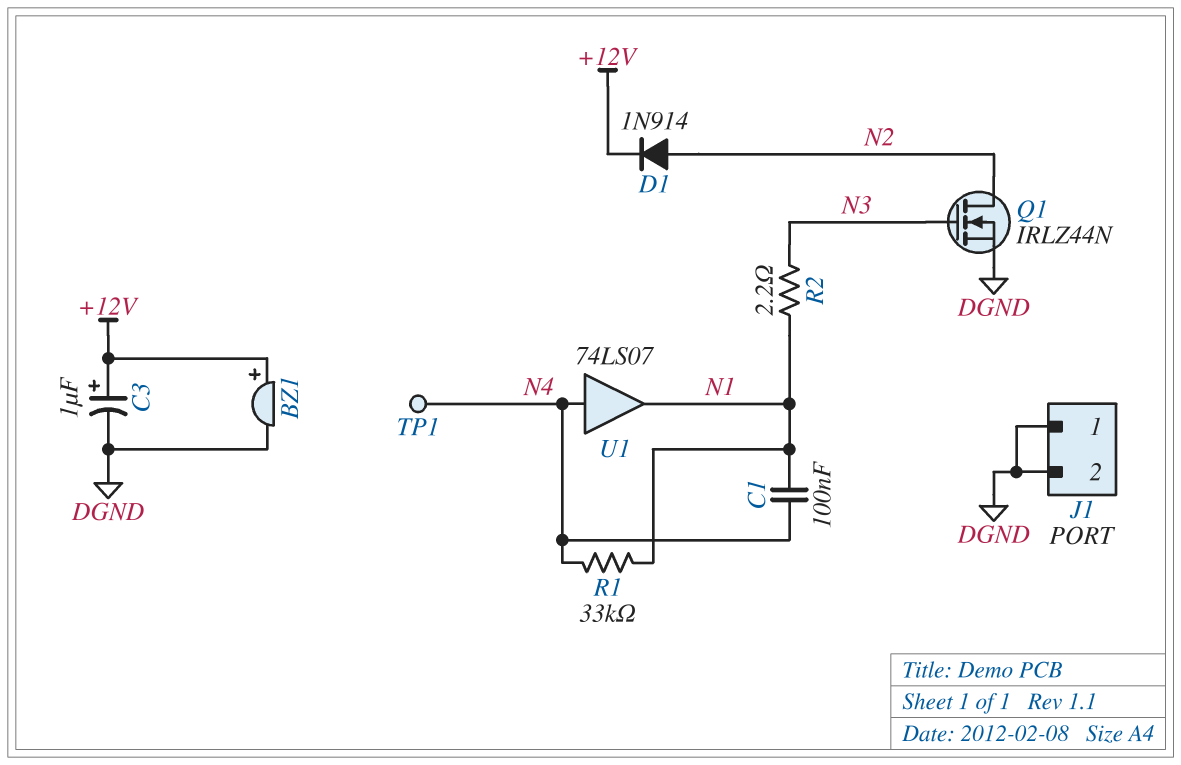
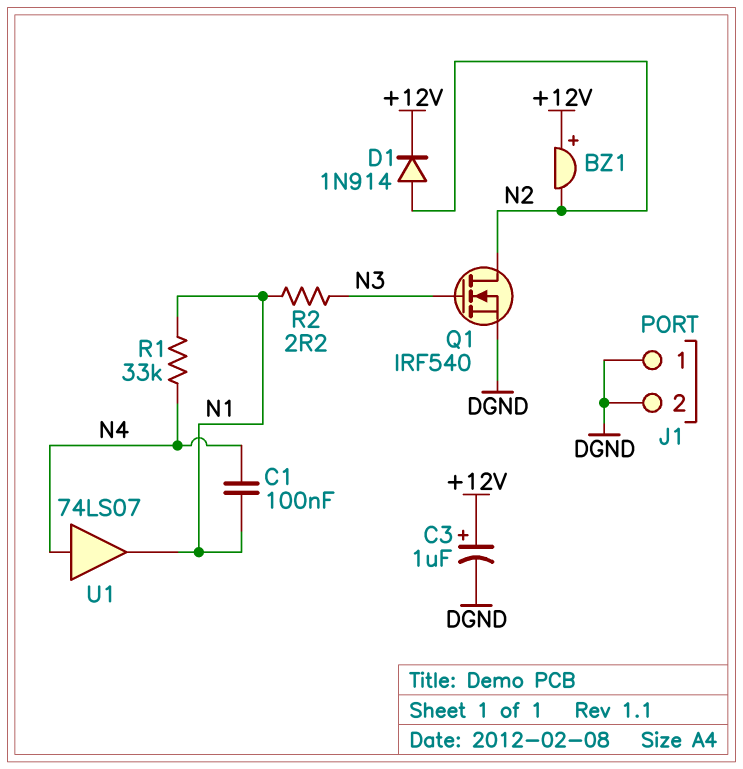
BZ1: buzzer (plus +12V, minus DGND) -> buzzer (plus +12V, minus N2)
Q1: NMOS IRLZ44N (G N3, D N2, S DGND) -> NMOS IRF540 (G N3, D N2, S DGND)
TP1: test point (N4) -> none

